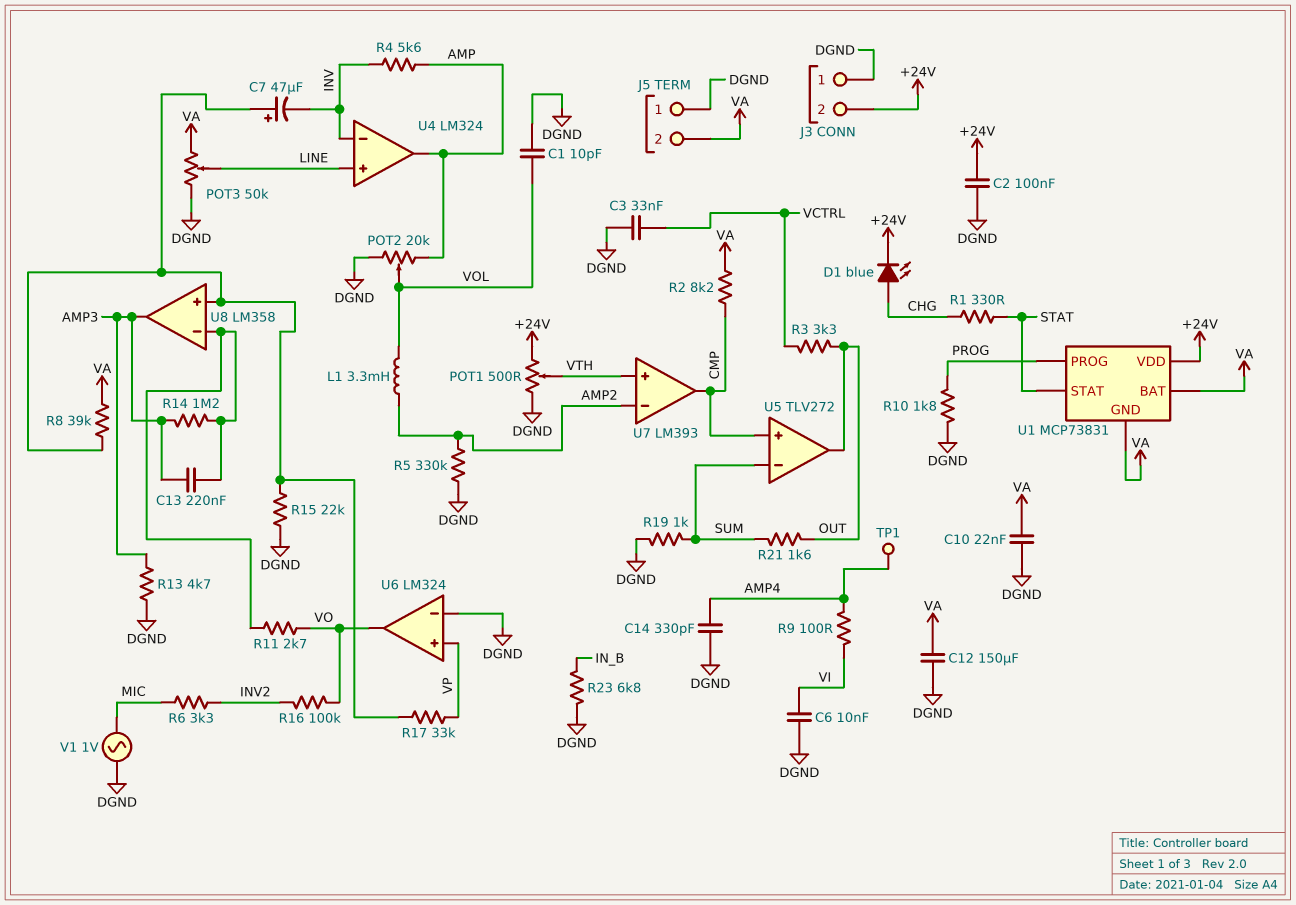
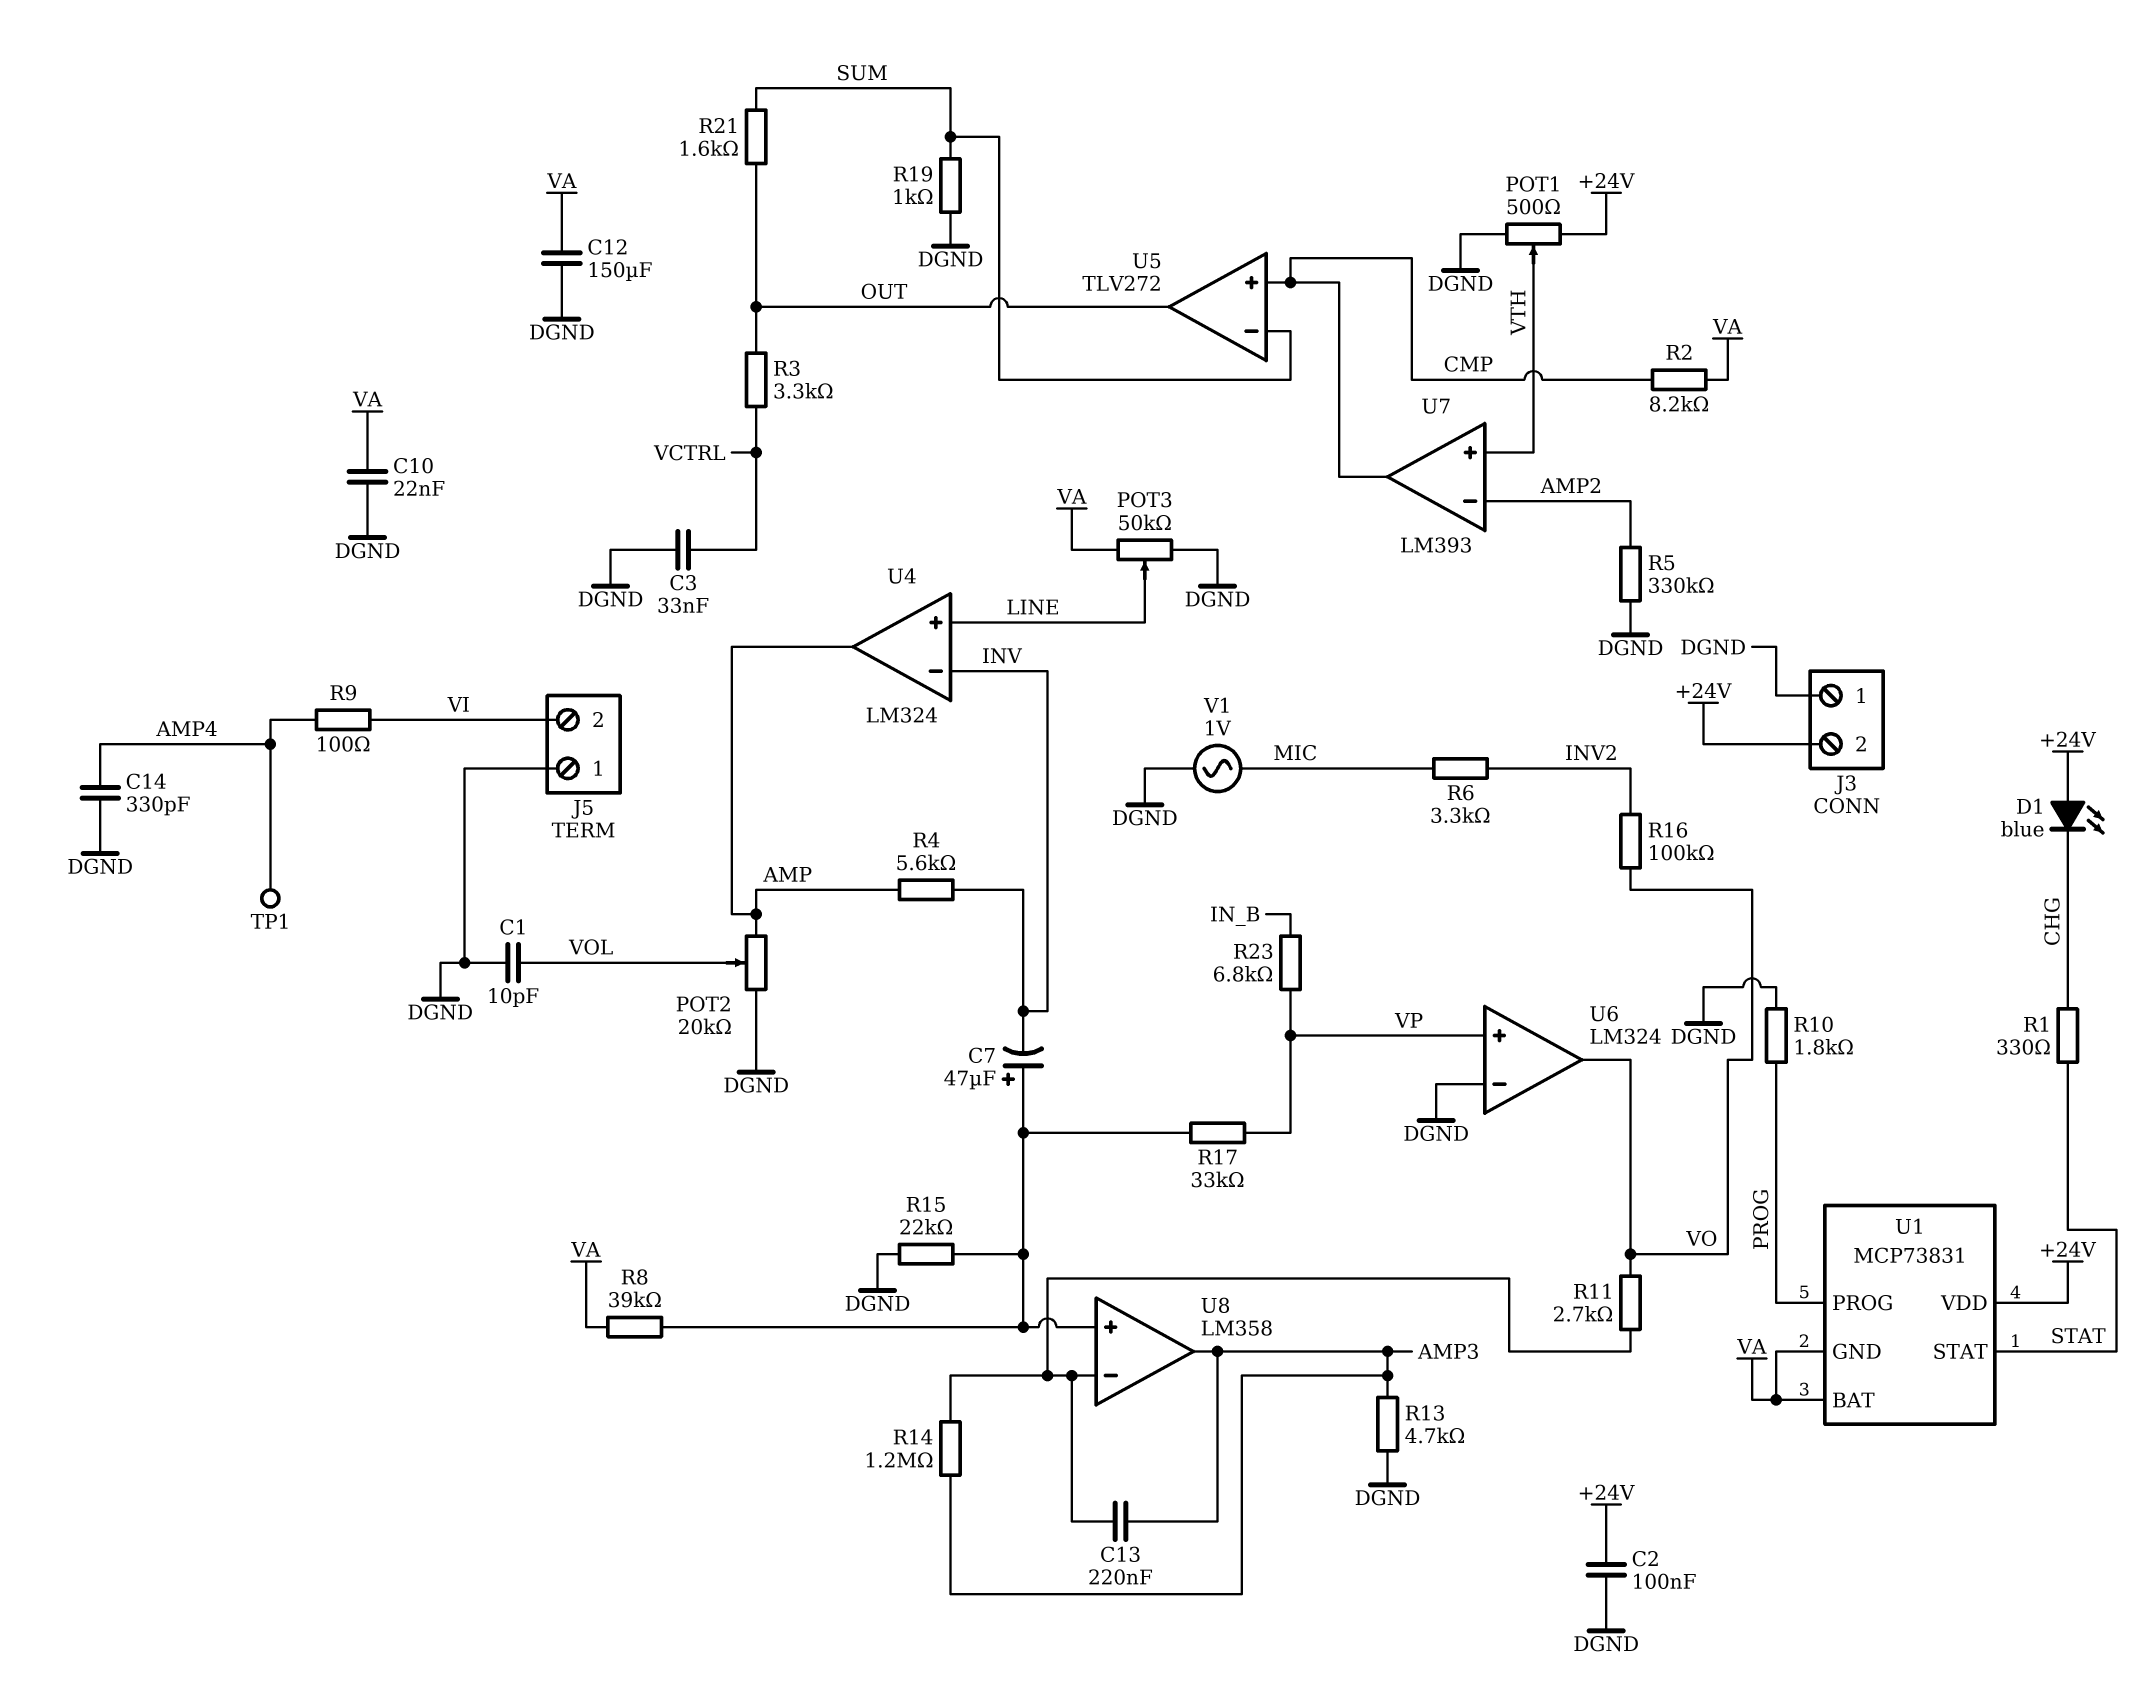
C6: 10nF (DGND, VI) -> none
D1: LED blue (A CHG, K +24V) -> LED blue (A +24V, K CHG)
J5 pin 2: VA -> VI
L1: 3.3mH (AMP2, VOL) -> none
R23: 6.8k (DGND, IN_B) -> 6.8k (IN_B, VP)

